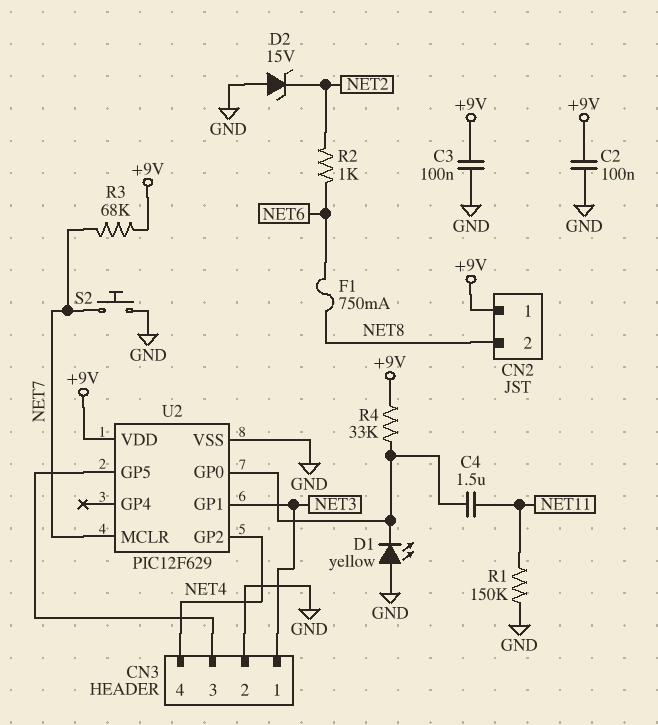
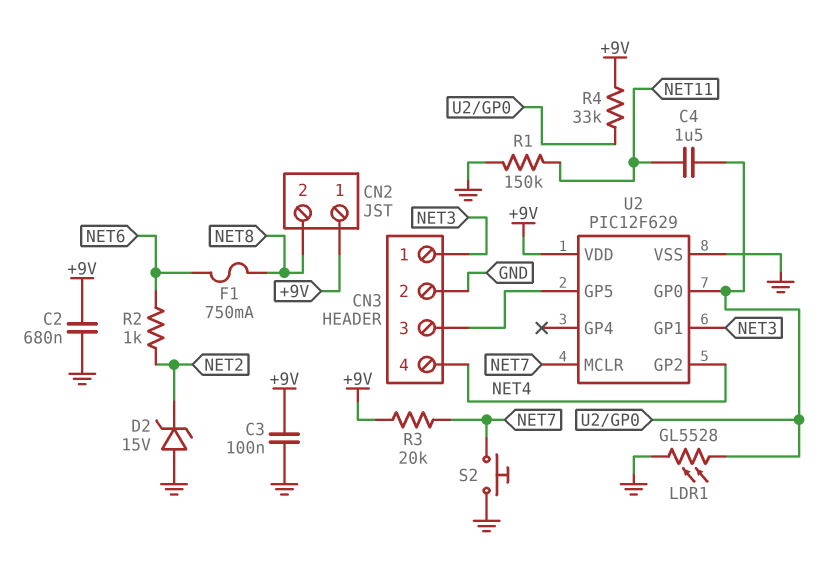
C2: 100nF (+9V, GND) -> 680nF (+9V, GND)
D1: LED yellow (A GND, K U2/GP0) -> none
LDR1: none -> GL5528 (GND, U2/GP0)
R3: 68k (+9V, NET7) -> 20k (+9V, NET7)

